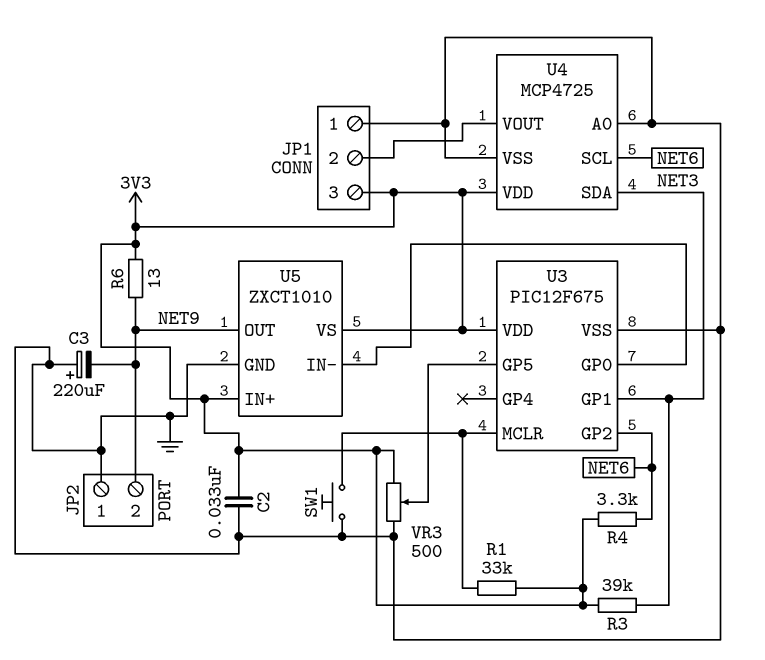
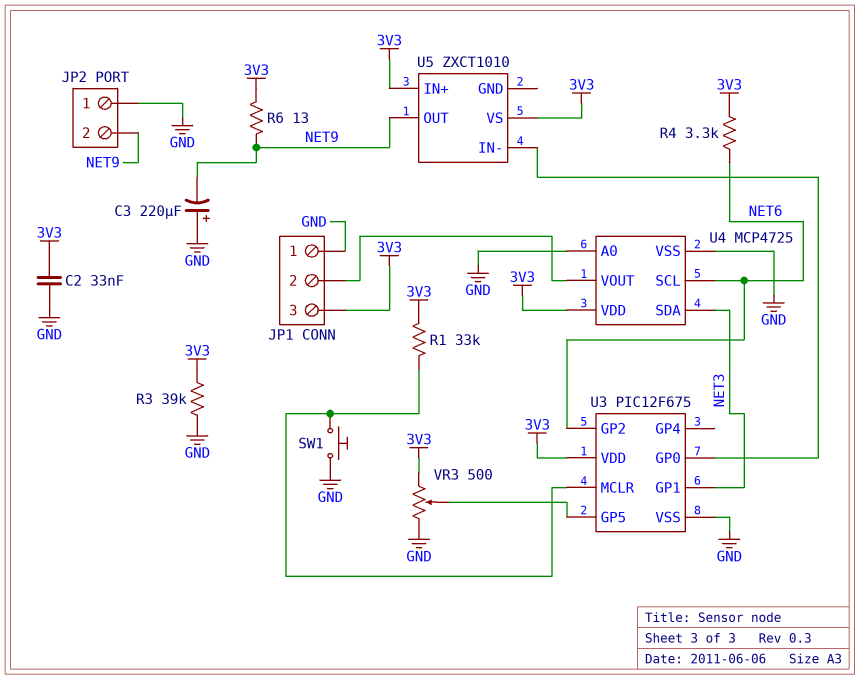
R3: 39k (3V3, NET3) -> 39k (3V3, GND)
U5 pin GND: GND -> none

